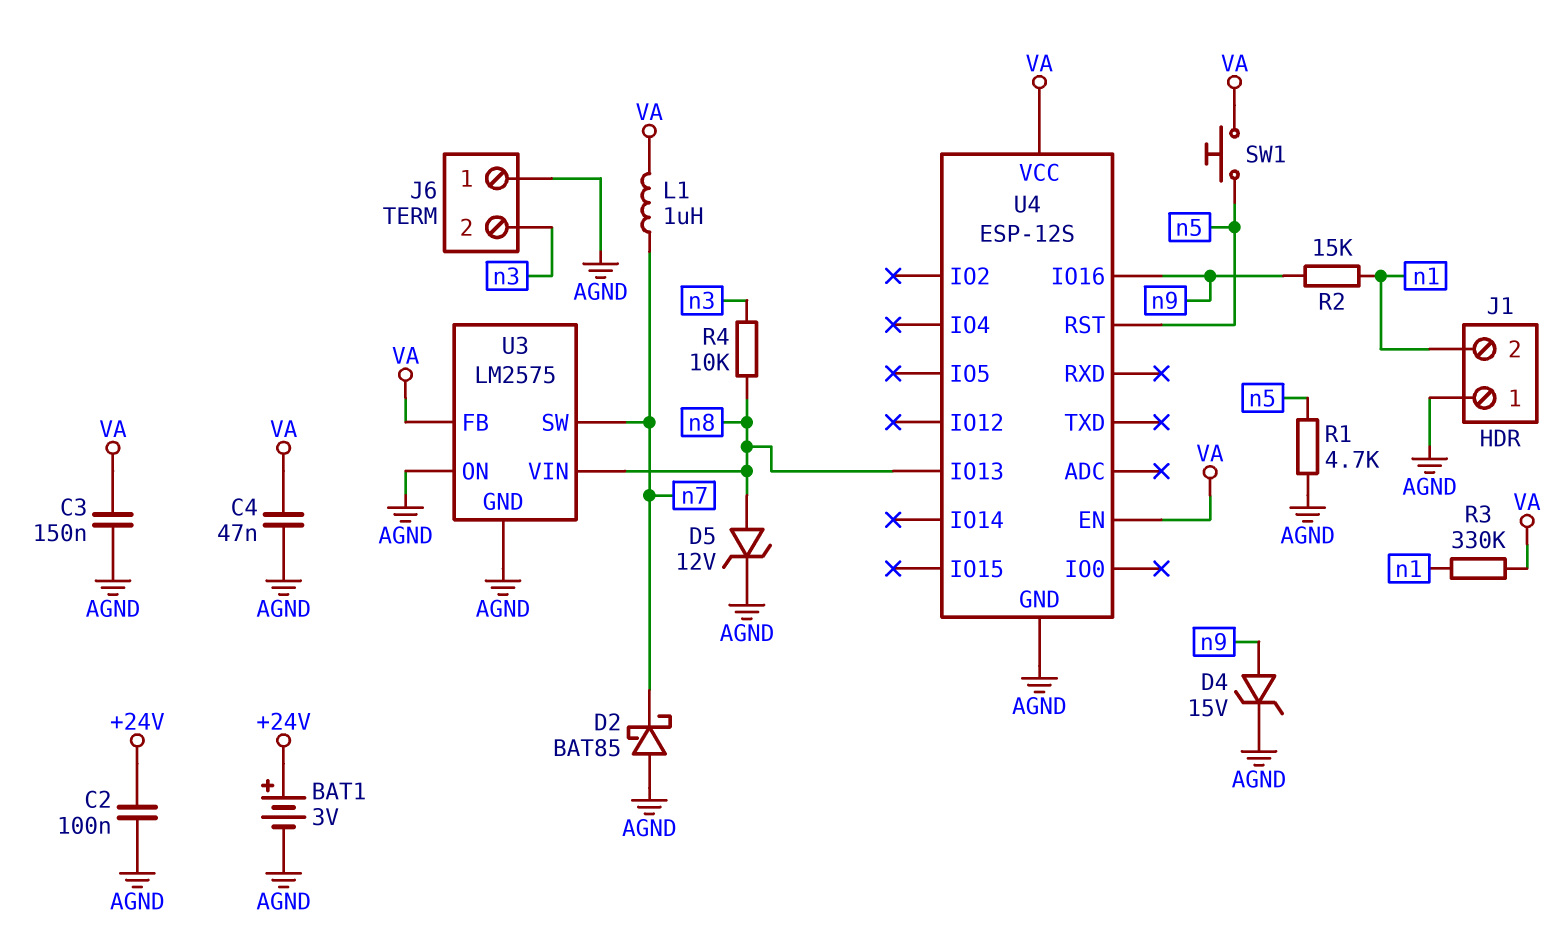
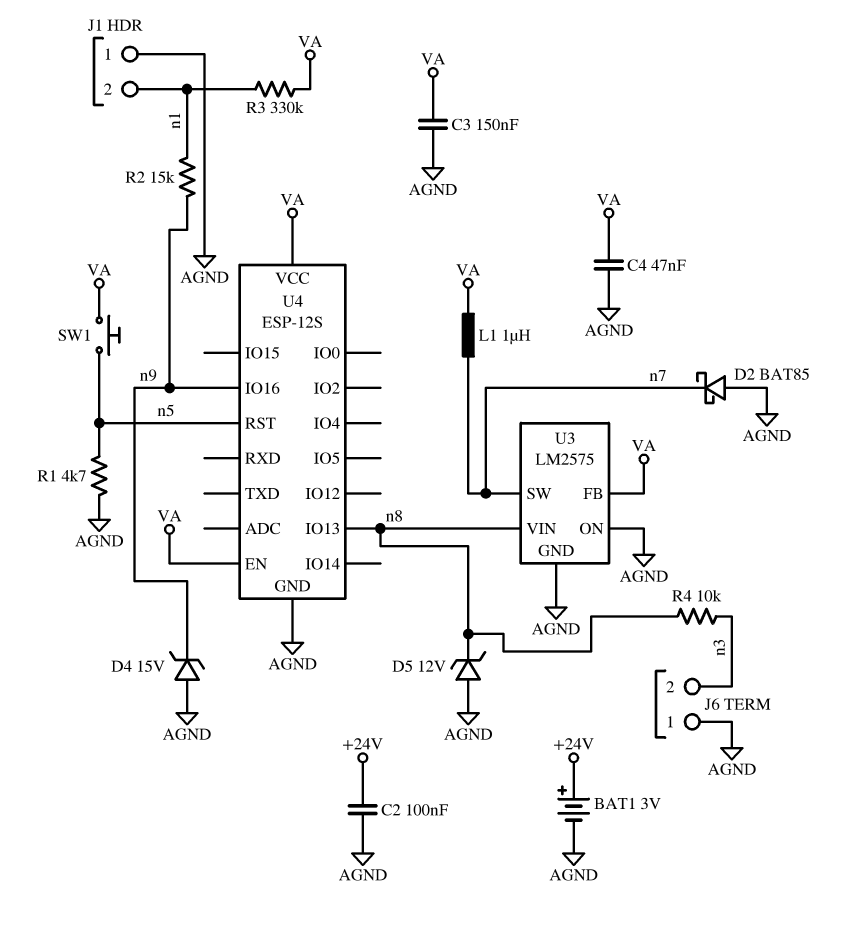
D4: zener 15V (A n9, K AGND) -> zener 15V (A AGND, K n9)
D5: zener 12V (A n8, K AGND) -> zener 12V (A AGND, K n8)

